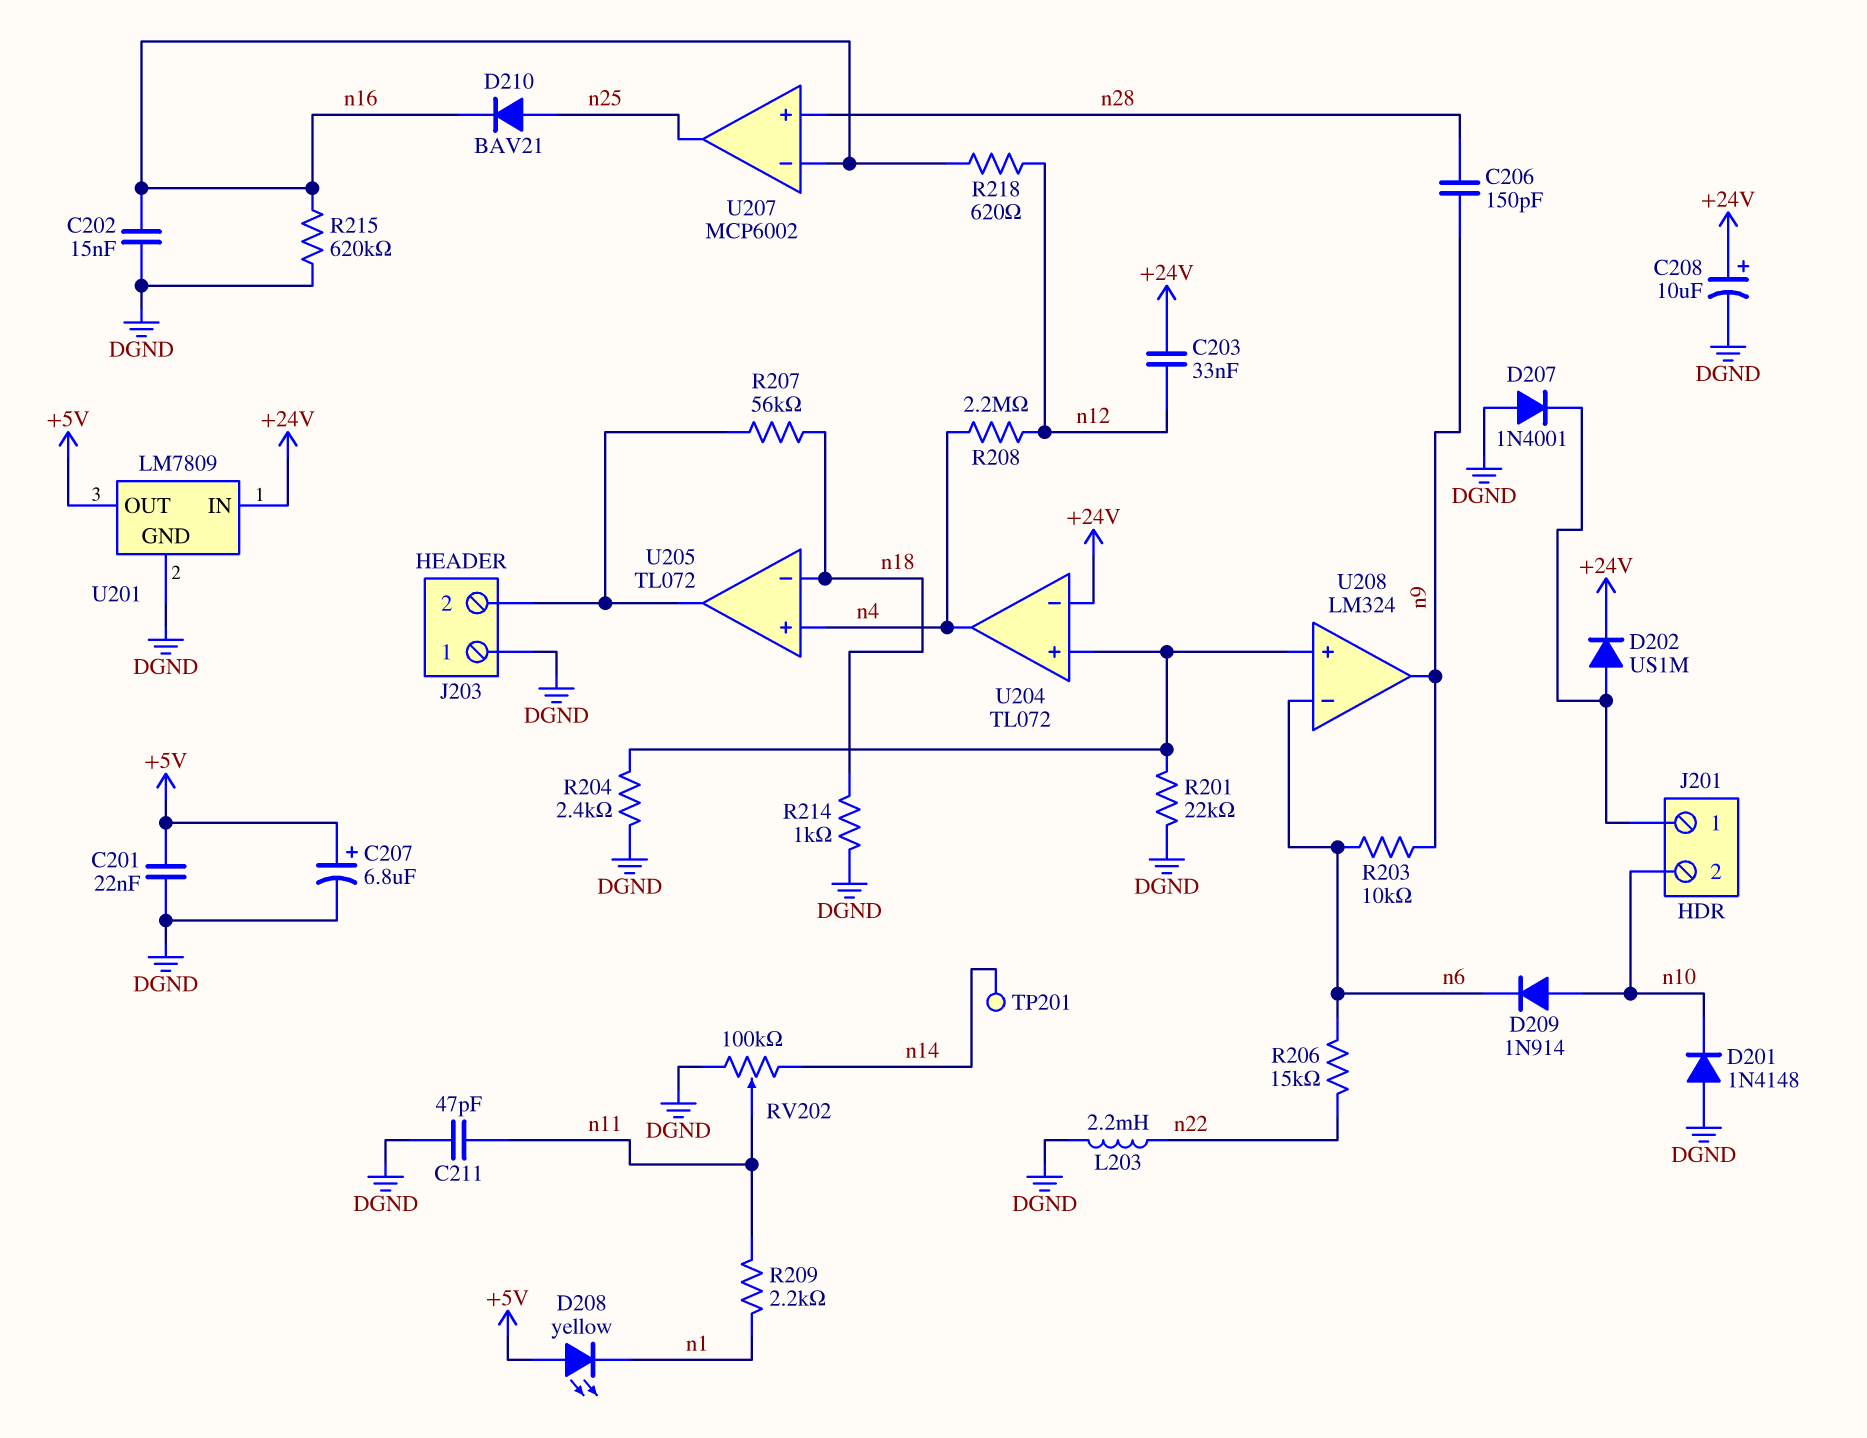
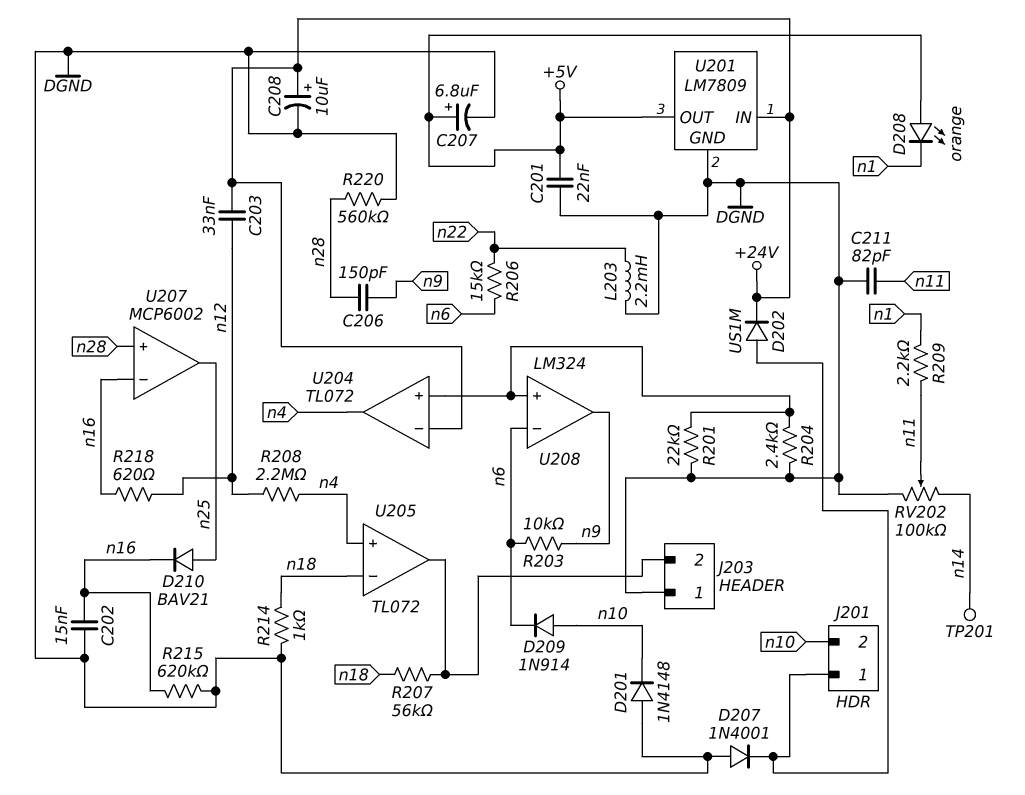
C211: 47pF (DGND, n11) -> 82pF (DGND, n11)
D208: LED yellow (A +5V, K n1) -> LED orange (A +5V, K n1)
R220: none -> 560k (DGND, n28)

